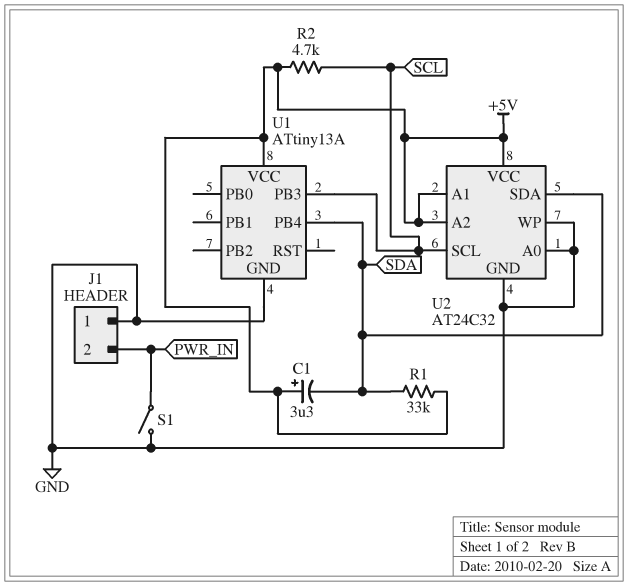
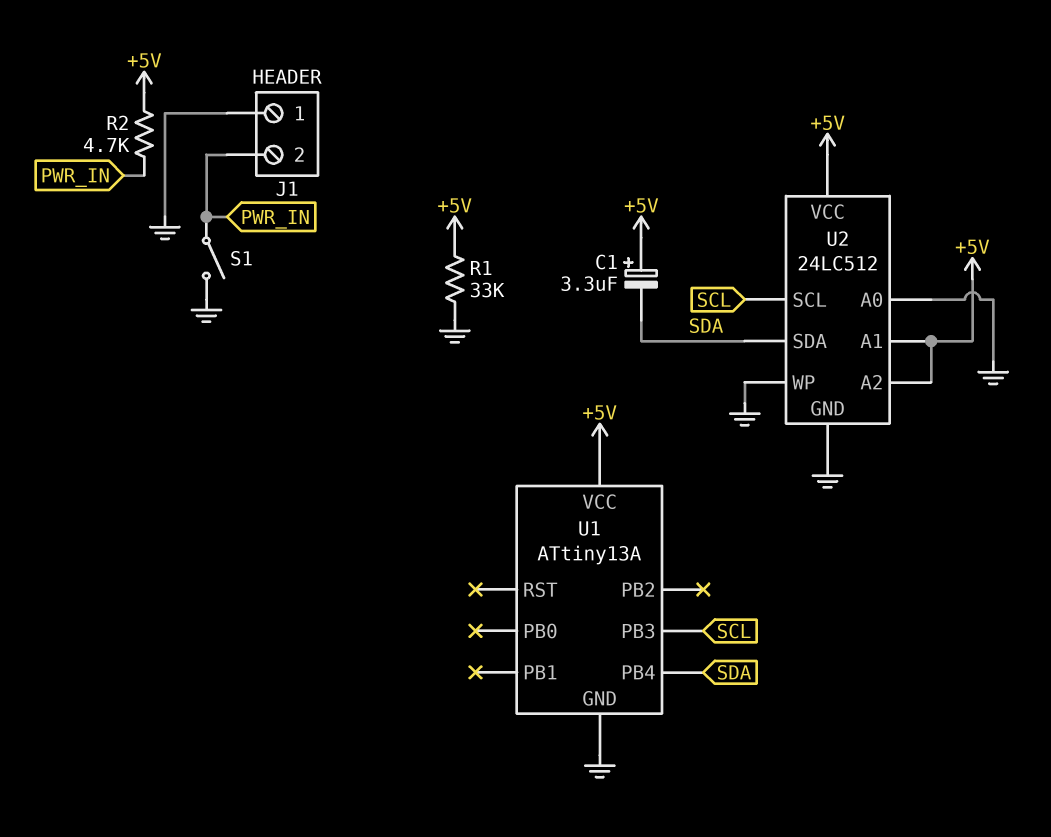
R1: 33k (+5V, SDA) -> 33k (+5V, GND)
R2: 4.7k (+5V, SCL) -> 4.7k (+5V, PWR_IN)
U2: AT24C32 -> 24LC512

